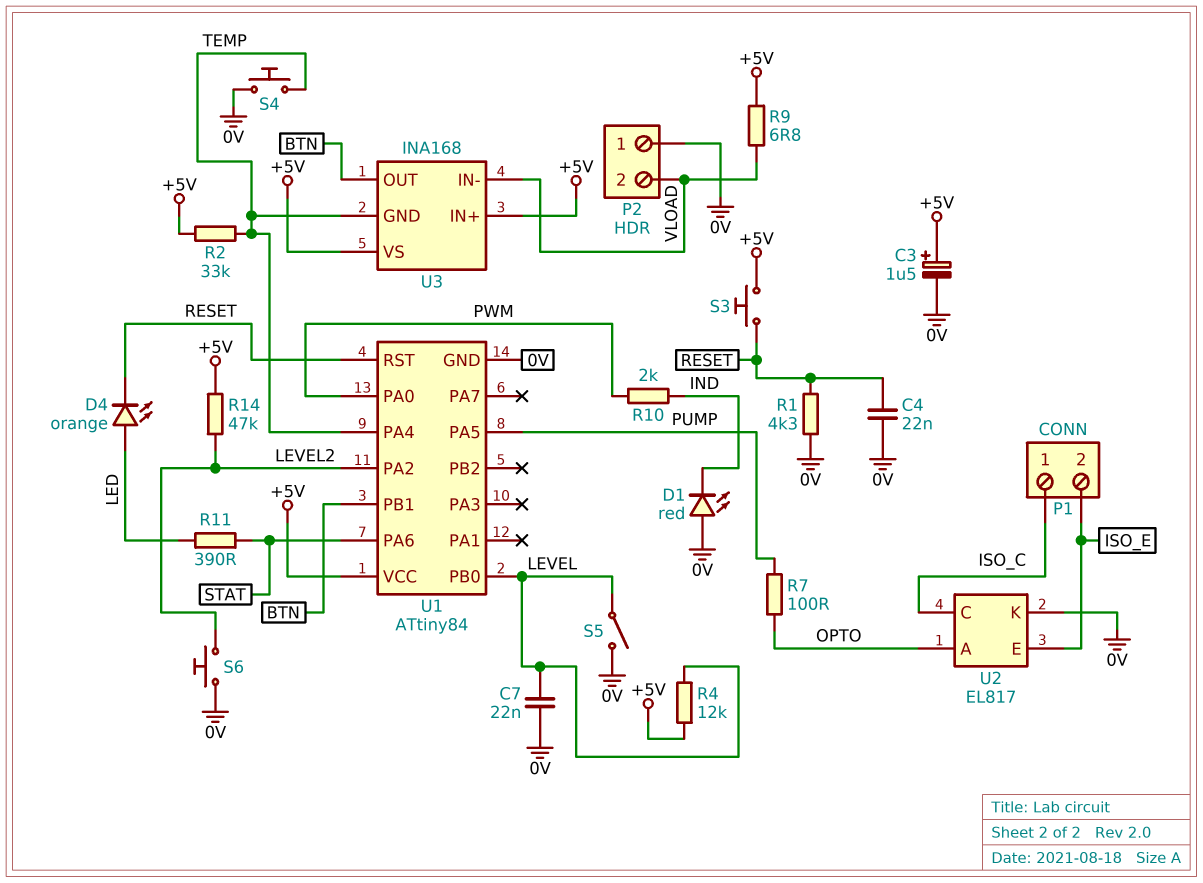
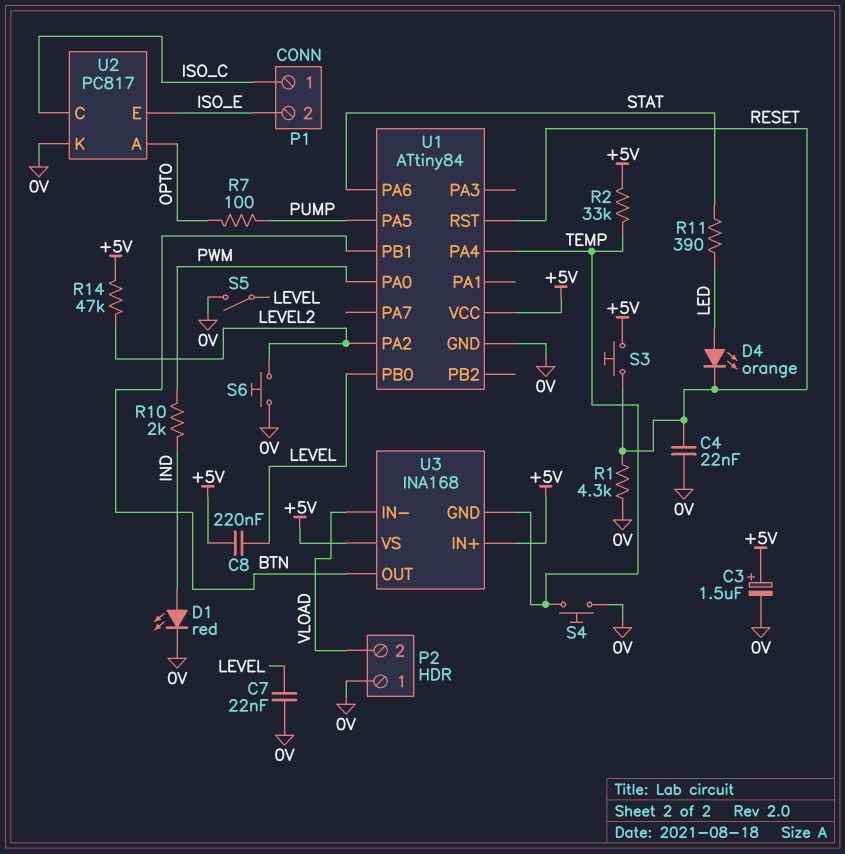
C8: none -> 220nF (+5V, LEVEL)
D1: LED red (A 0V, K IND) -> LED red (A IND, K 0V)
R4: 12k (+5V, LEVEL) -> none
R9: 6.8 (+5V, VLOAD) -> none
U2: EL817 -> PC817

